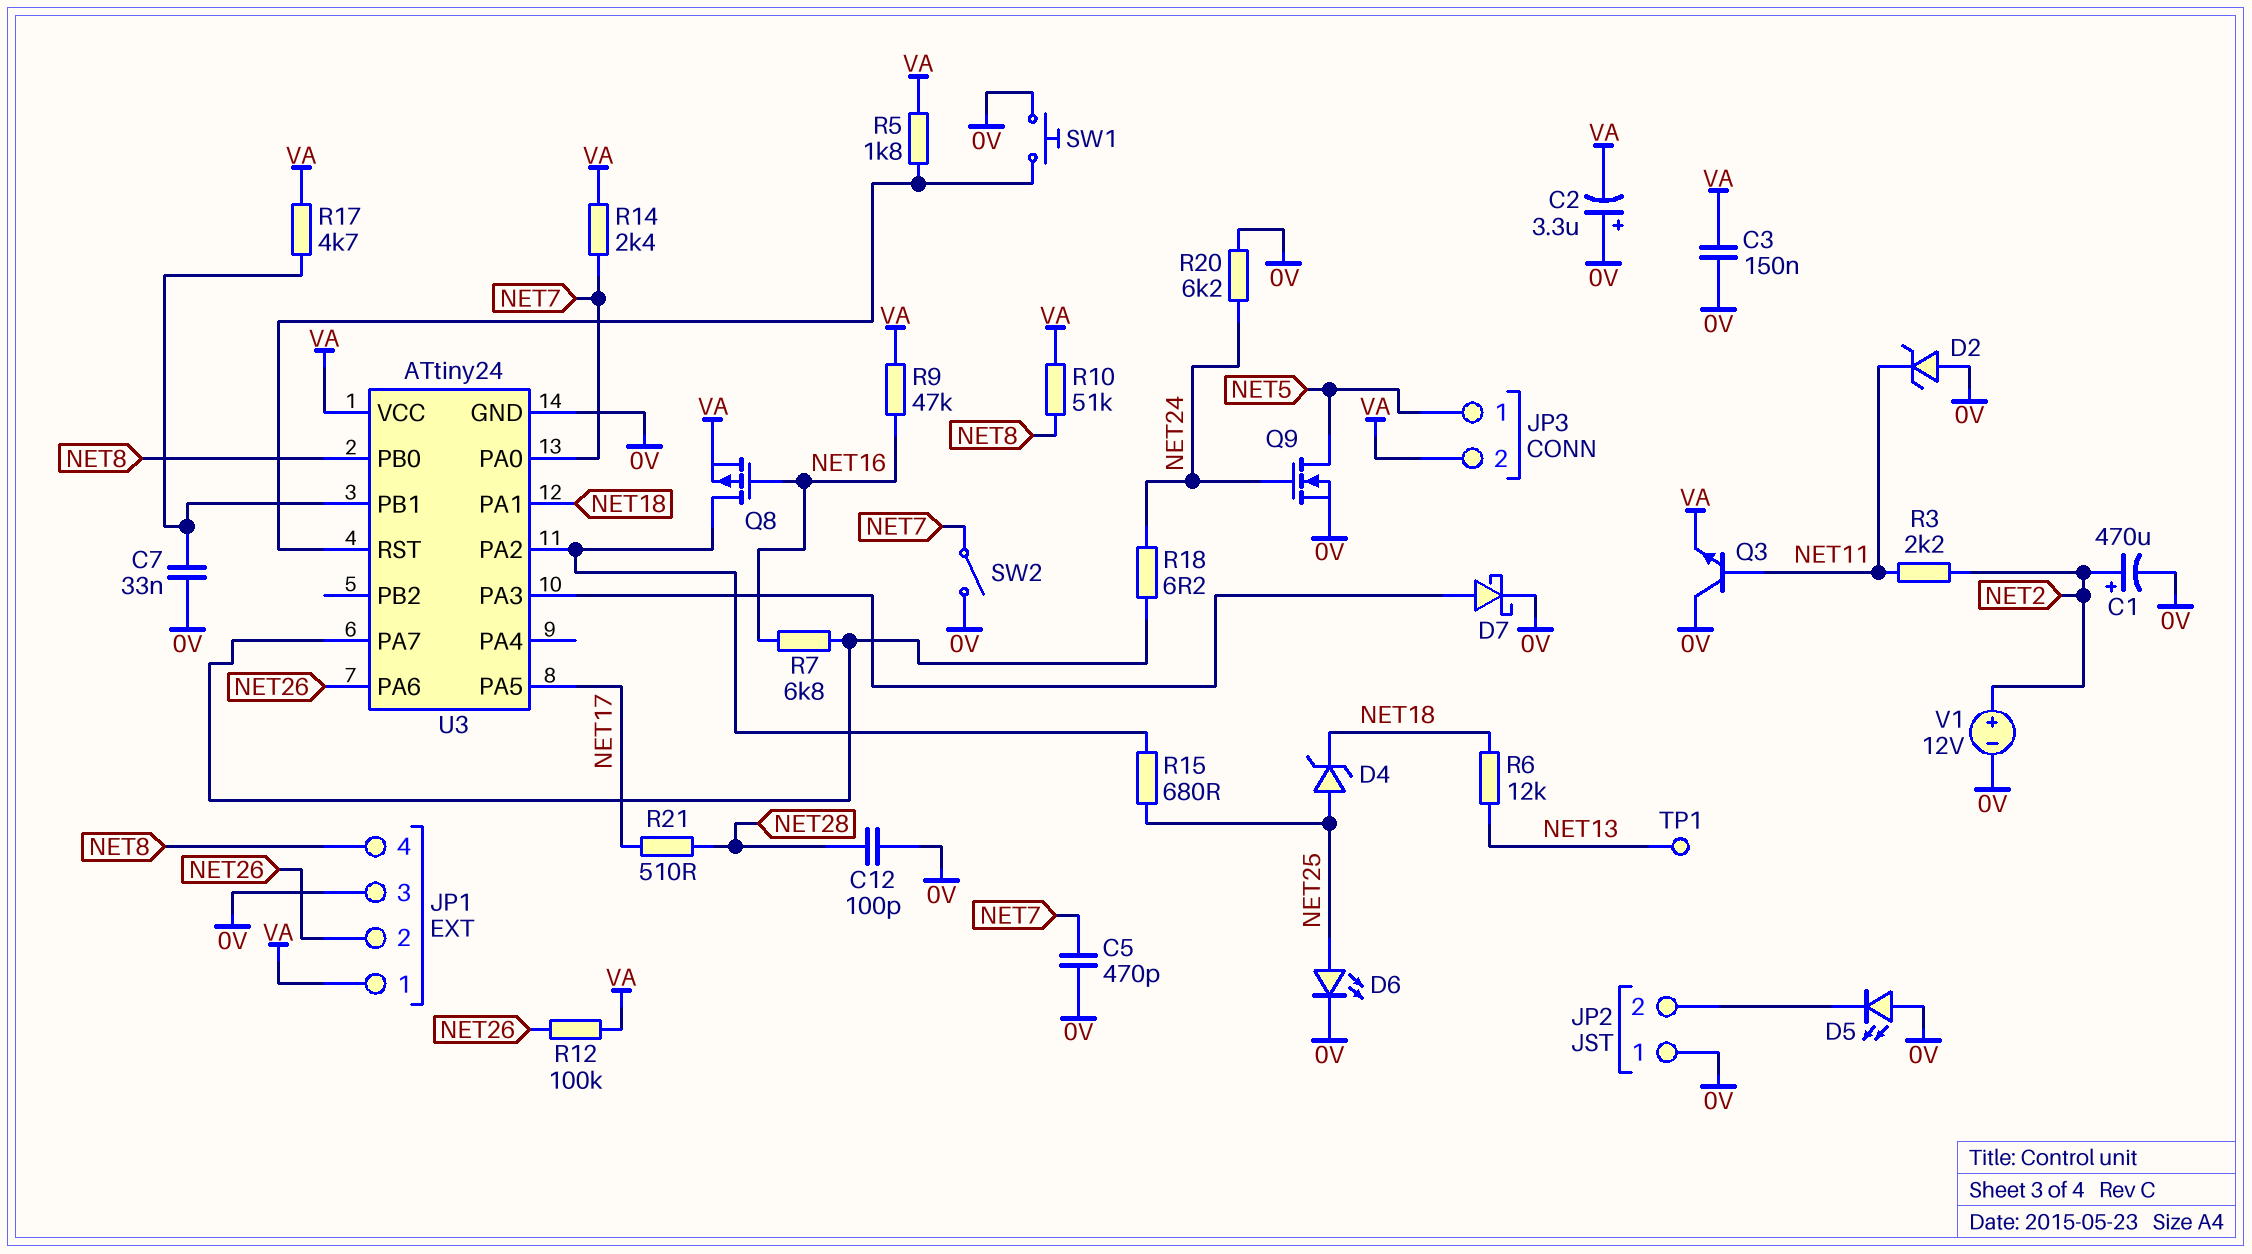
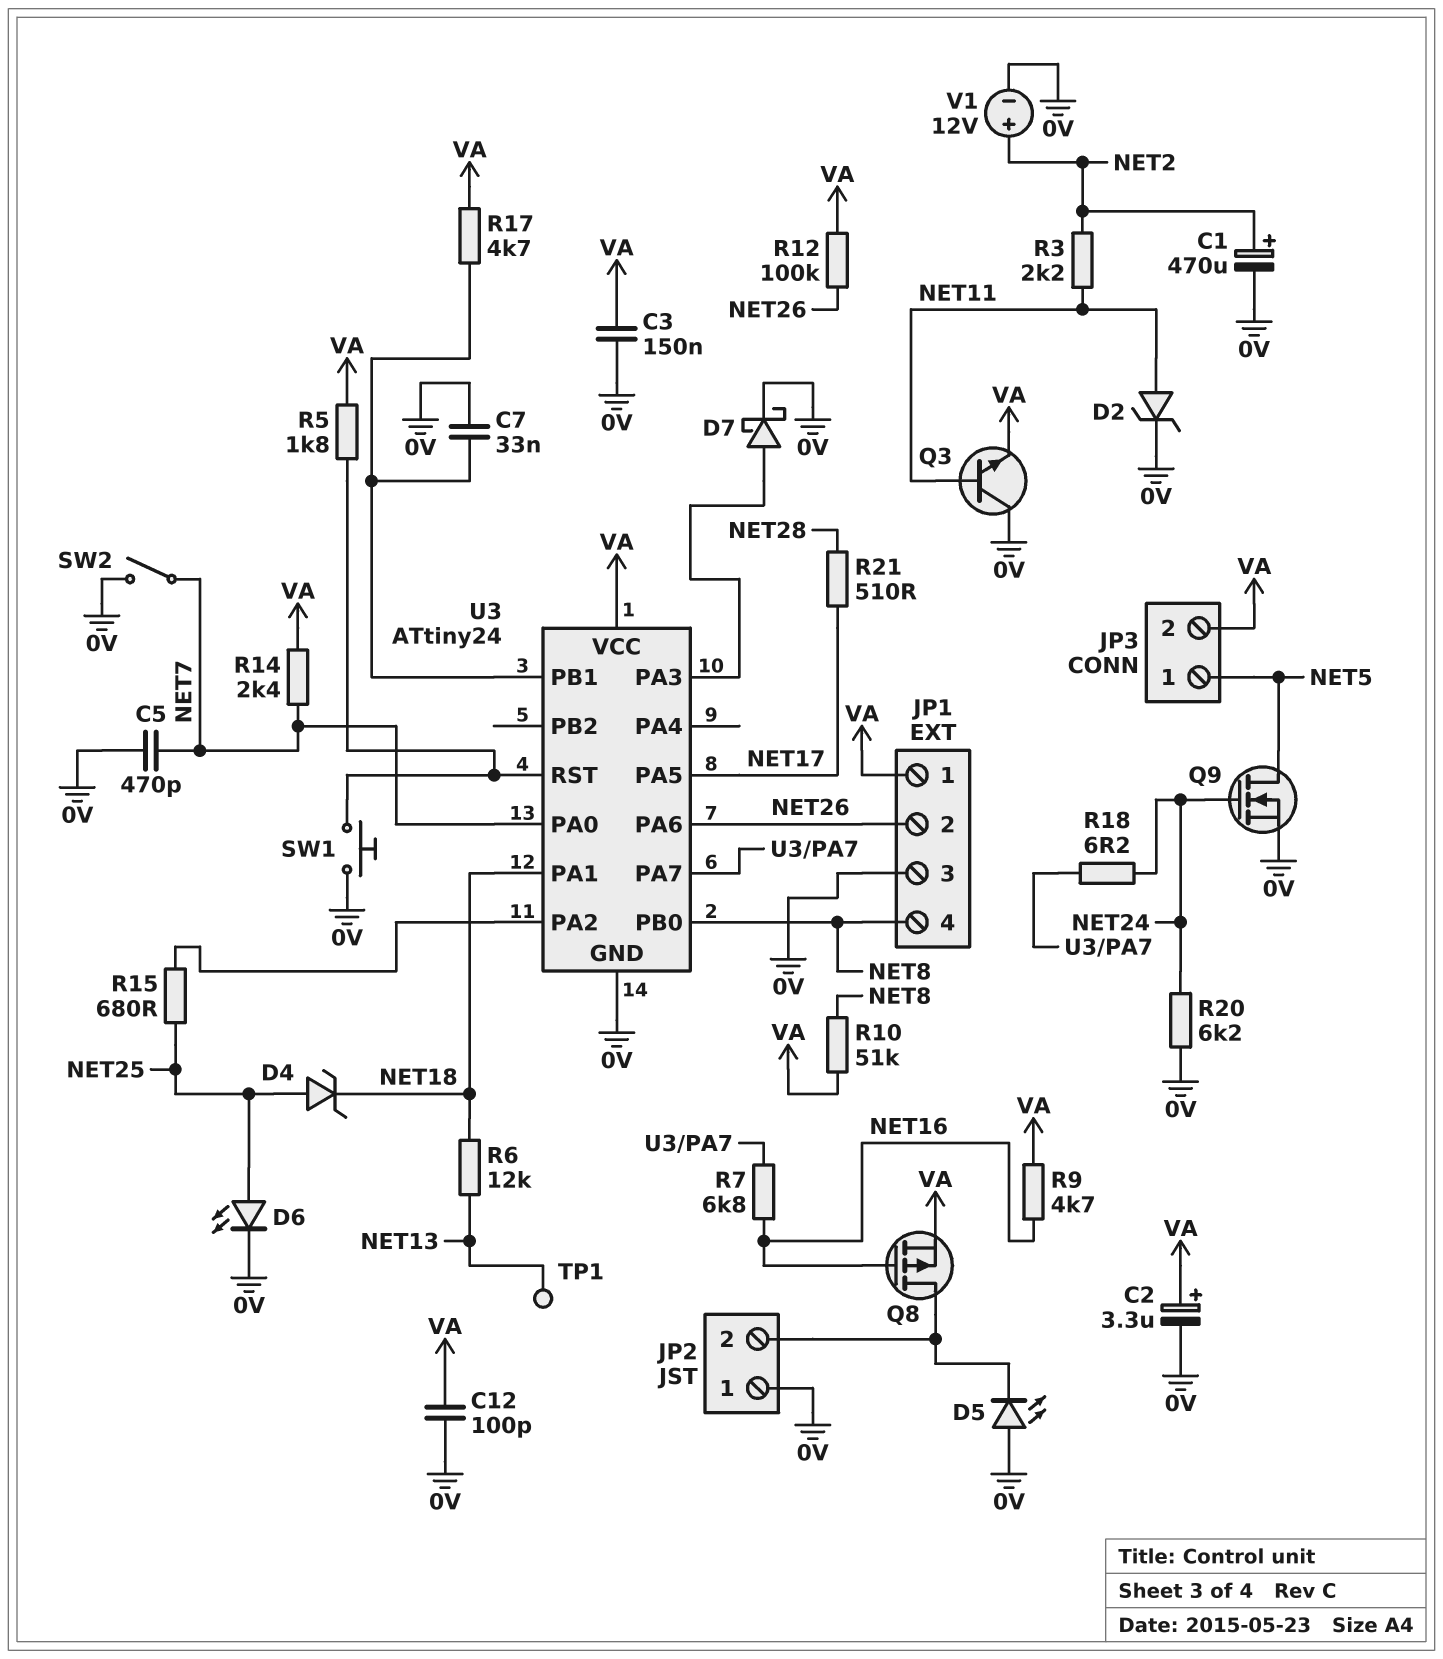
C2: 3.3uF (plus 0V, minus VA) -> 3.3uF (plus VA, minus 0V)
C12: 100pF (0V, NET28) -> 100pF (0V, VA)
D2: zener (A 0V, K NET11) -> zener (A NET11, K 0V)
Q8: PMOS (G NET16, D U3/PA2, S VA) -> PMOS (G NET16, D JP2/2, S VA)
R9: 47k (NET16, VA) -> 4.7k (NET16, VA)

